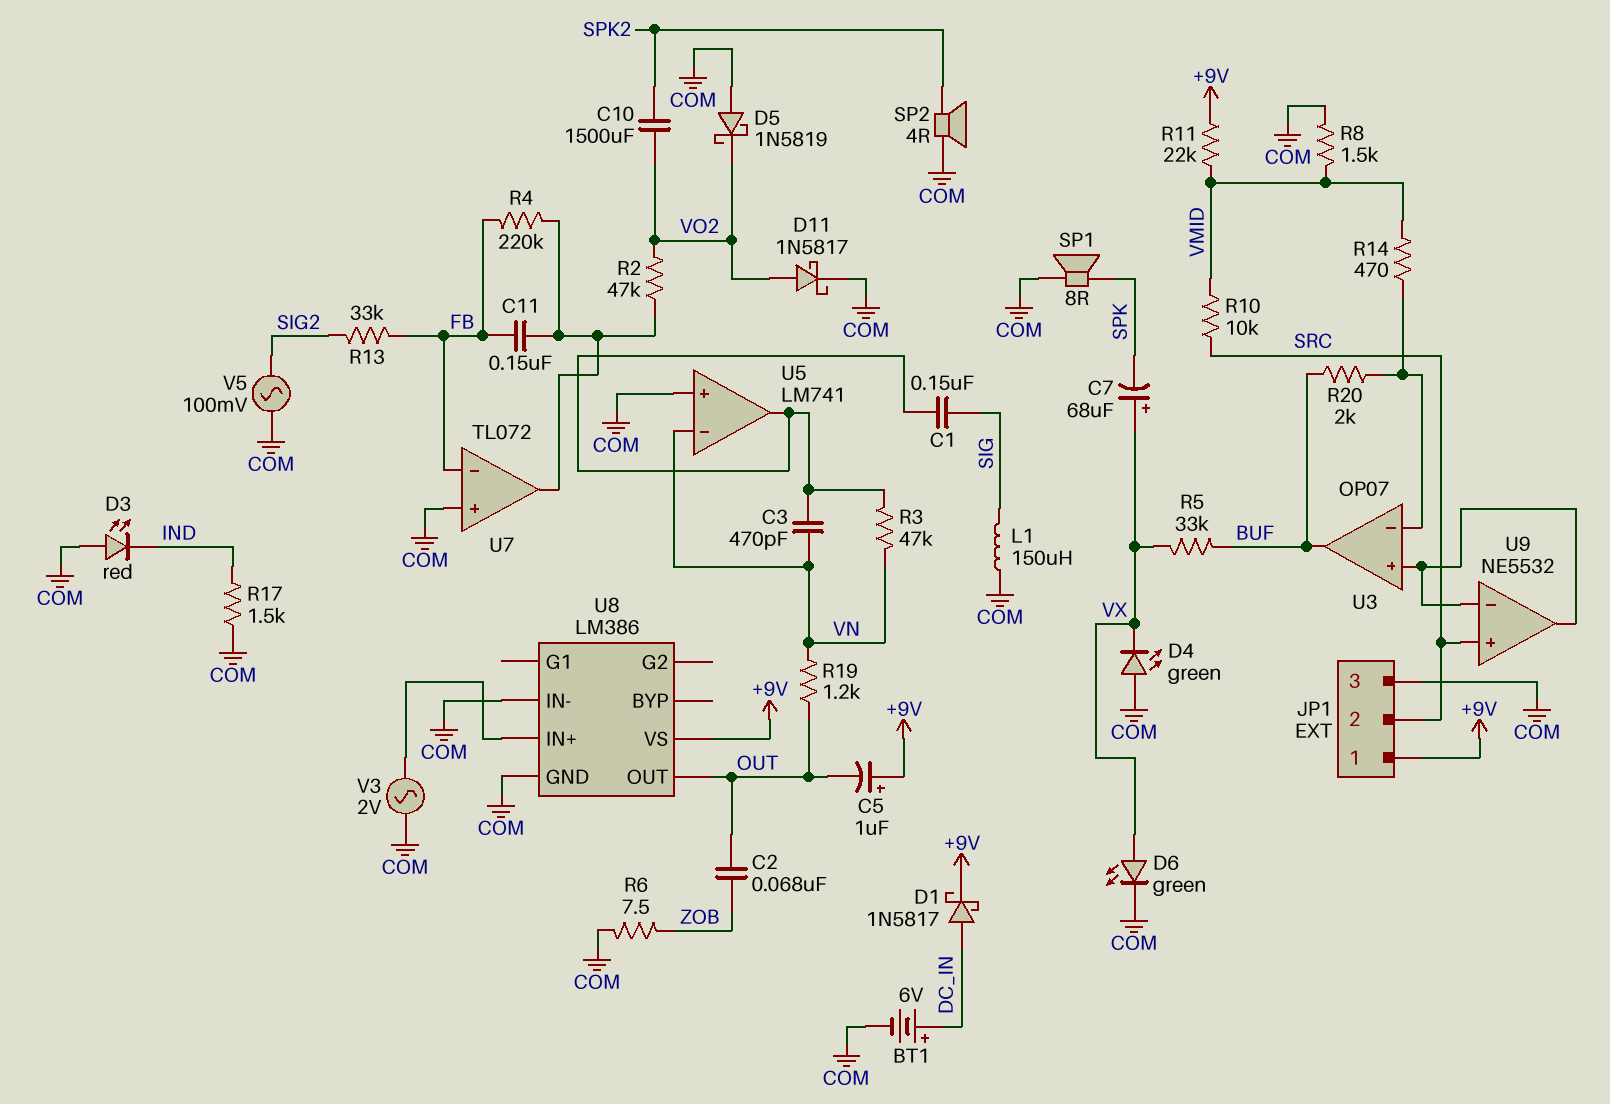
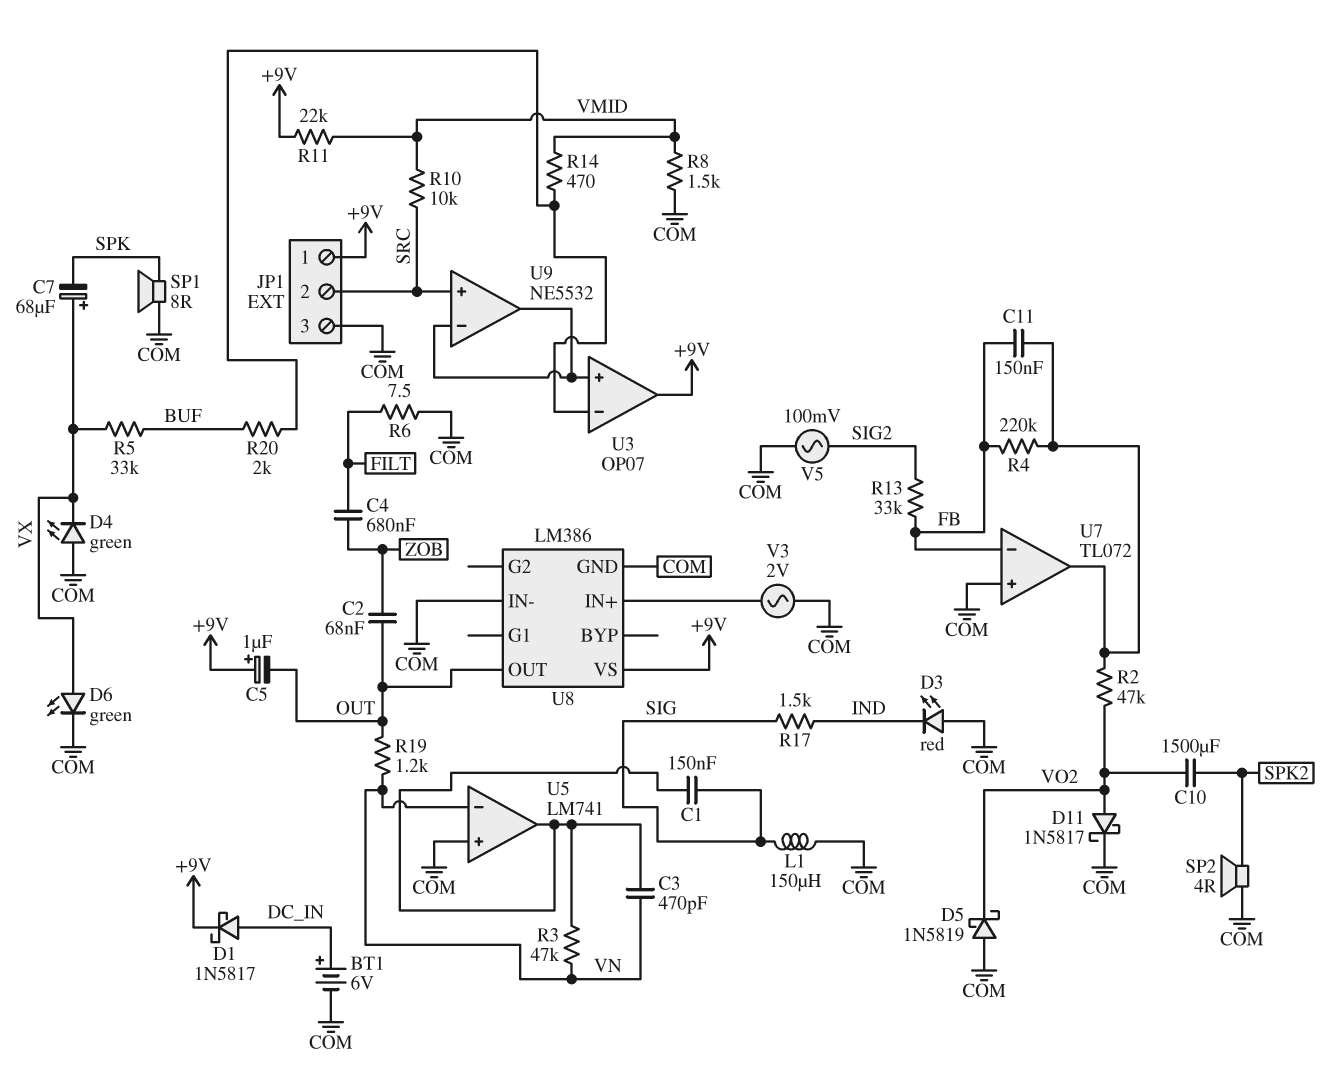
C4: none -> 680nF (FILT, ZOB)
R6: 7.5 (COM, ZOB) -> 7.5 (COM, FILT)
R17: 1.5k (COM, IND) -> 1.5k (IND, SIG)
U3 pin out: BUF -> +9V

